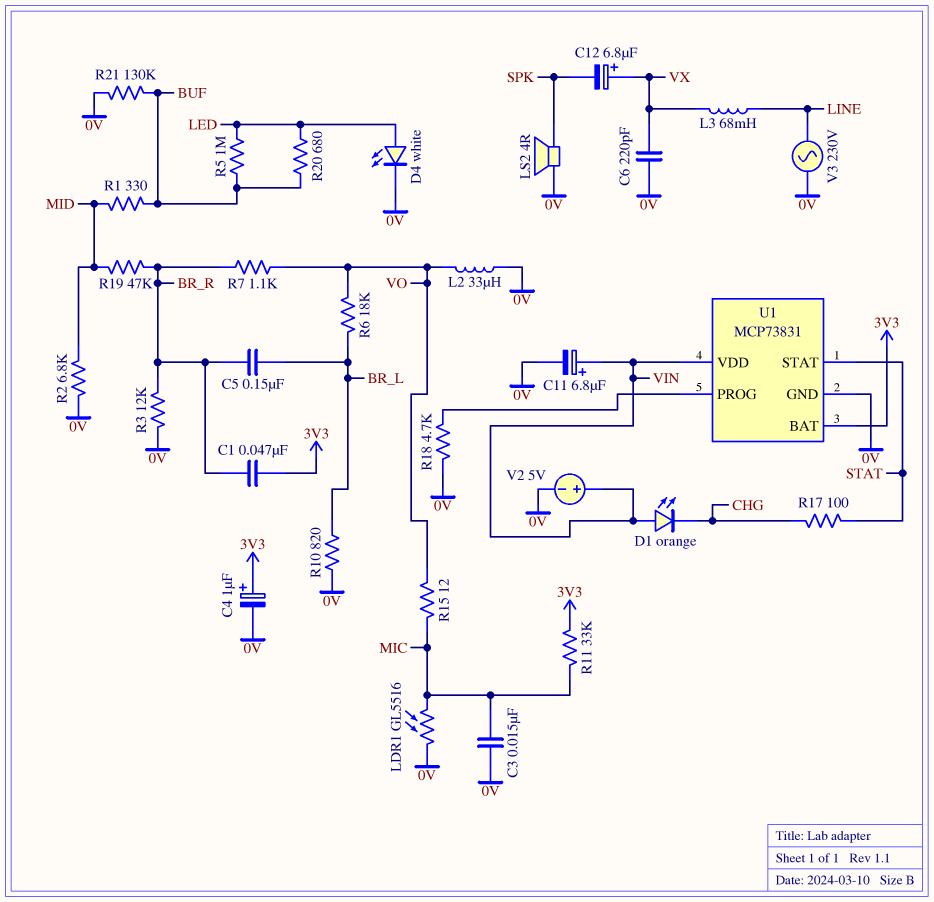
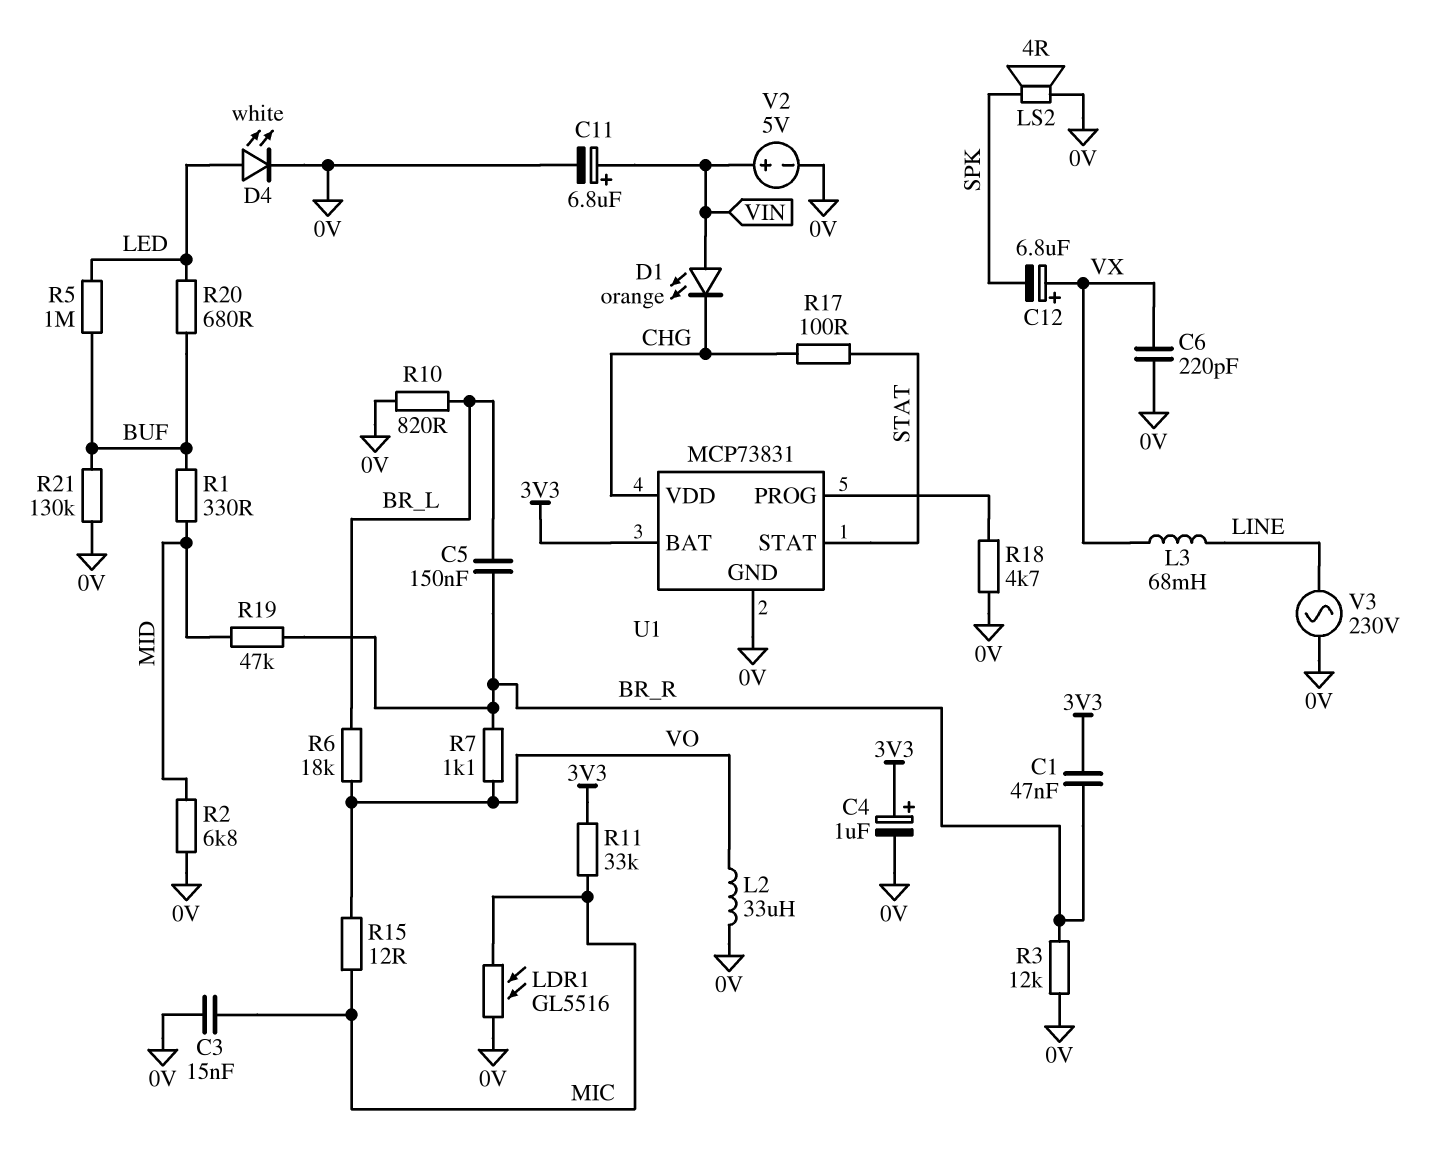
U1 pin VDD: VIN -> CHG

